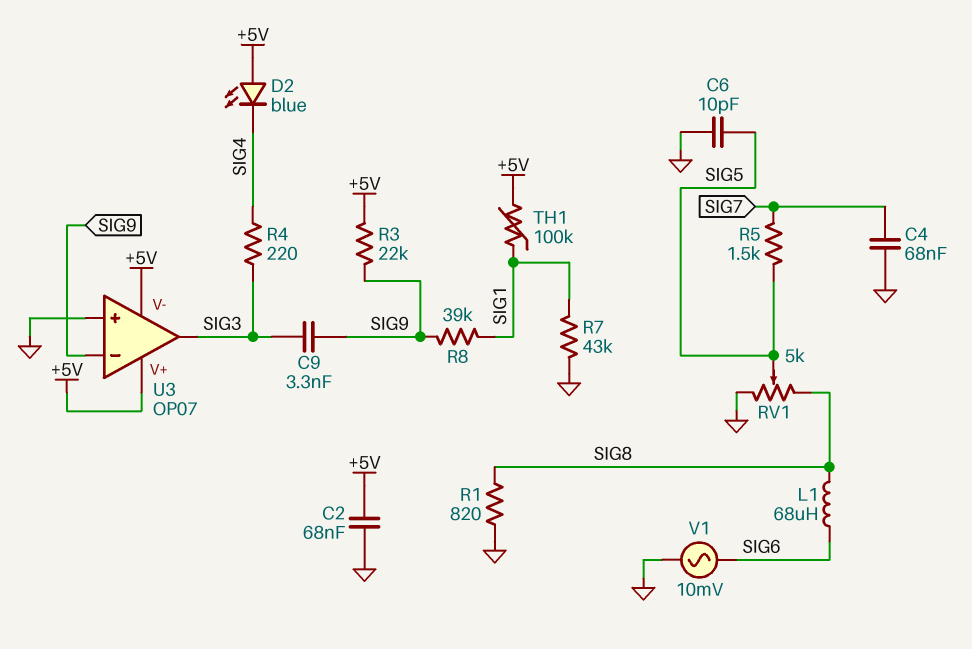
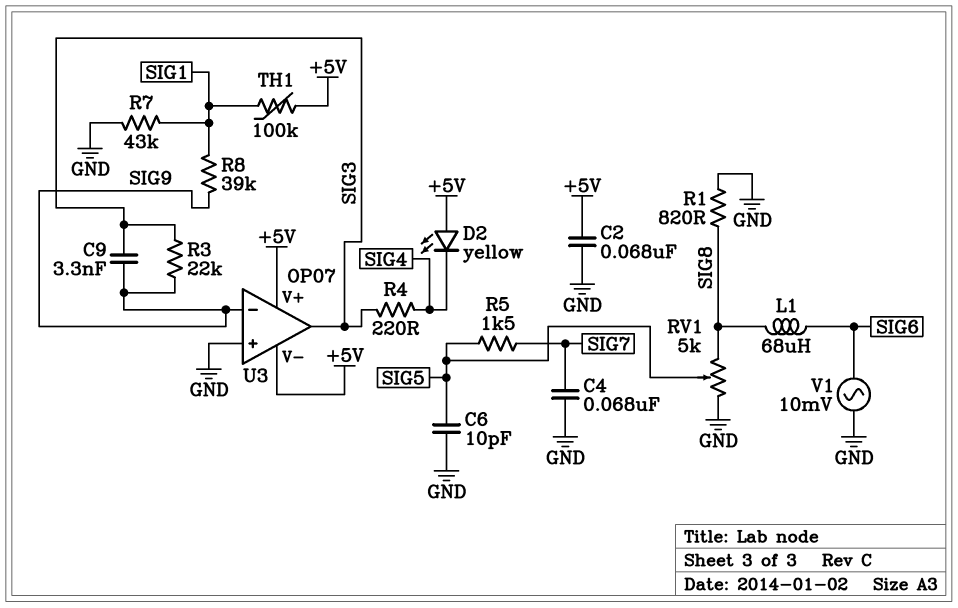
D2: LED blue (A +5V, K SIG4) -> LED yellow (A +5V, K SIG4)
R3: 22k (+5V, SIG9) -> 22k (SIG3, SIG9)

